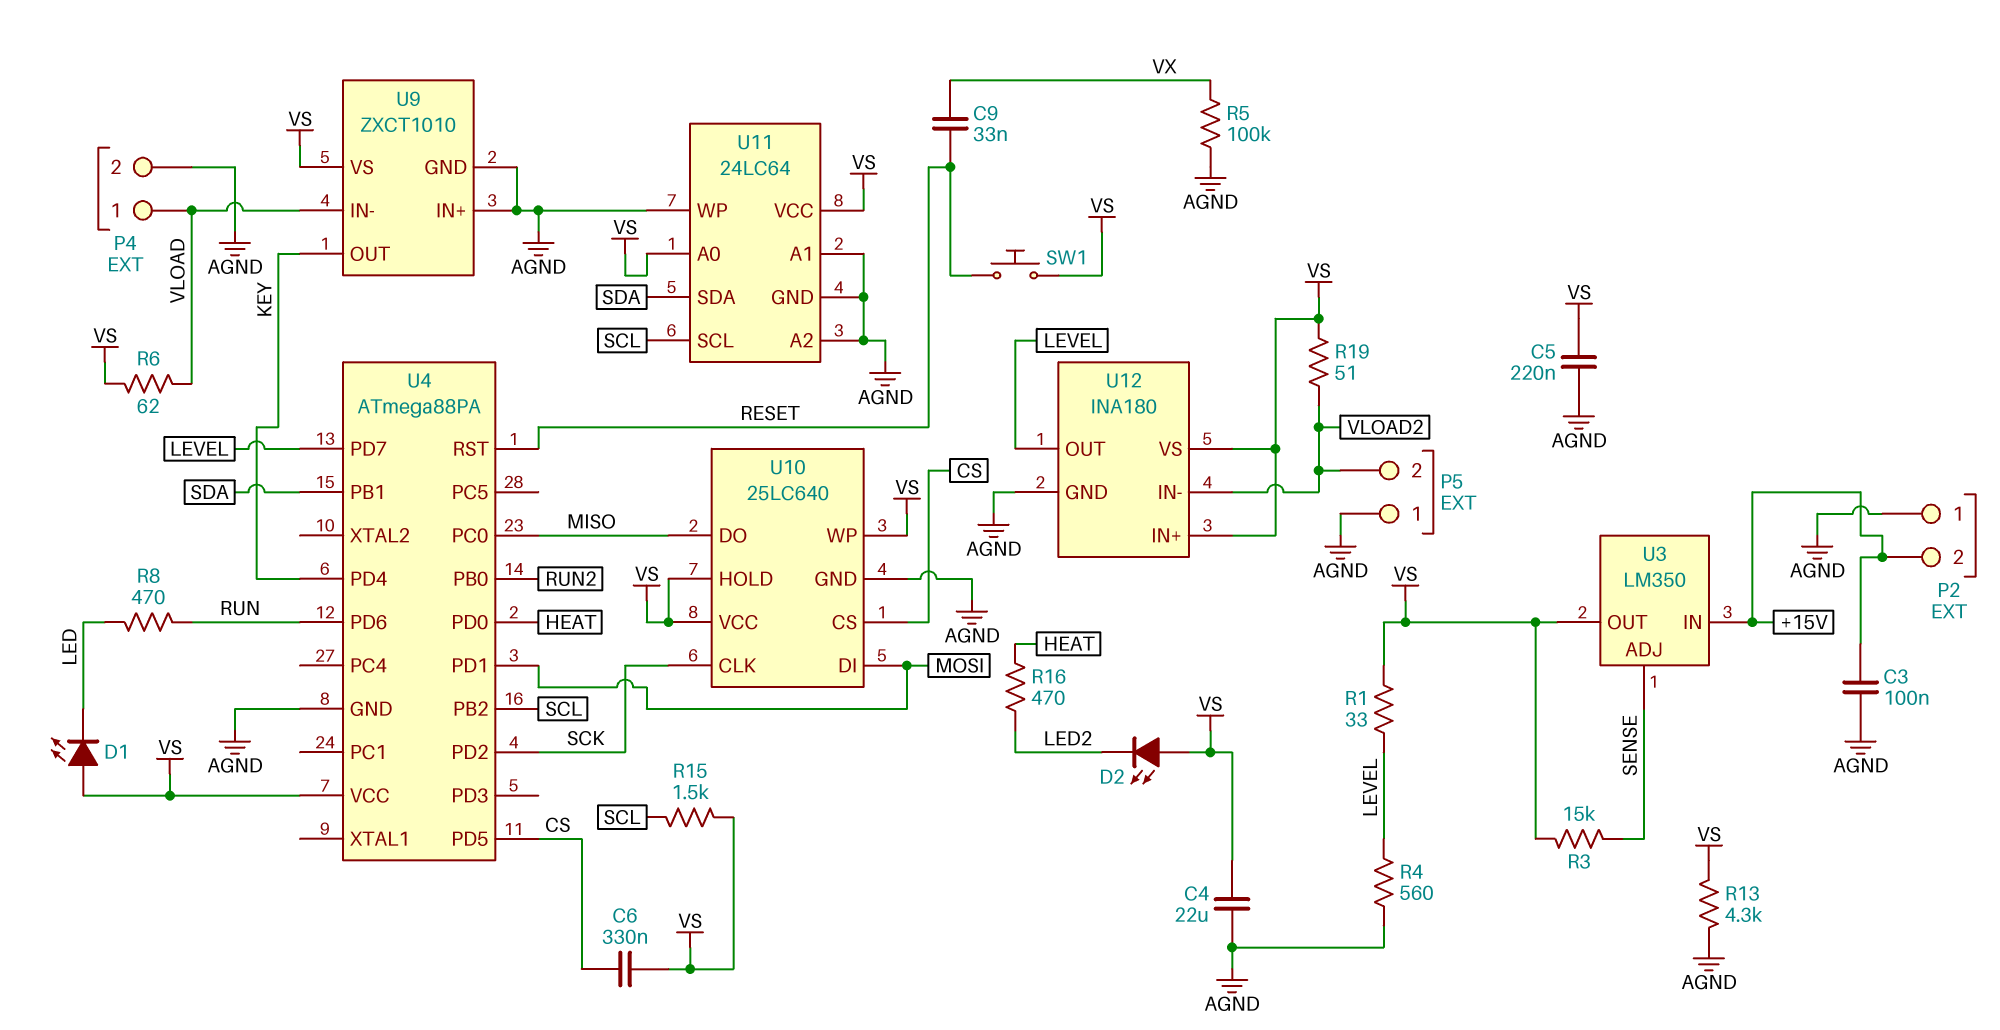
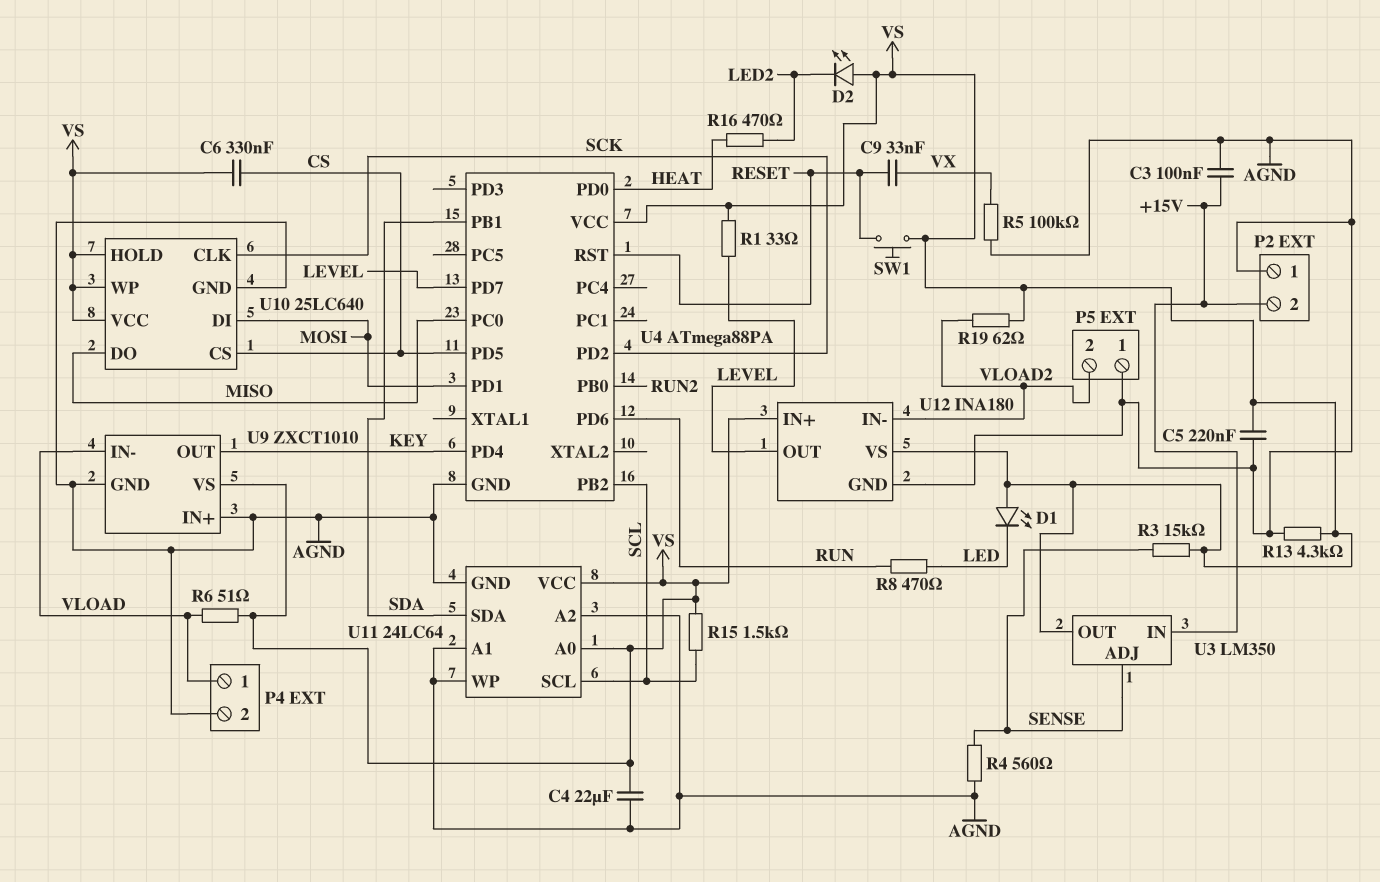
R4: 560 (AGND, LEVEL) -> 560 (AGND, SENSE)
R6: 62 (VLOAD, VS) -> 51 (VLOAD, VS)
R19: 51 (VLOAD2, VS) -> 62 (VLOAD2, VS)

